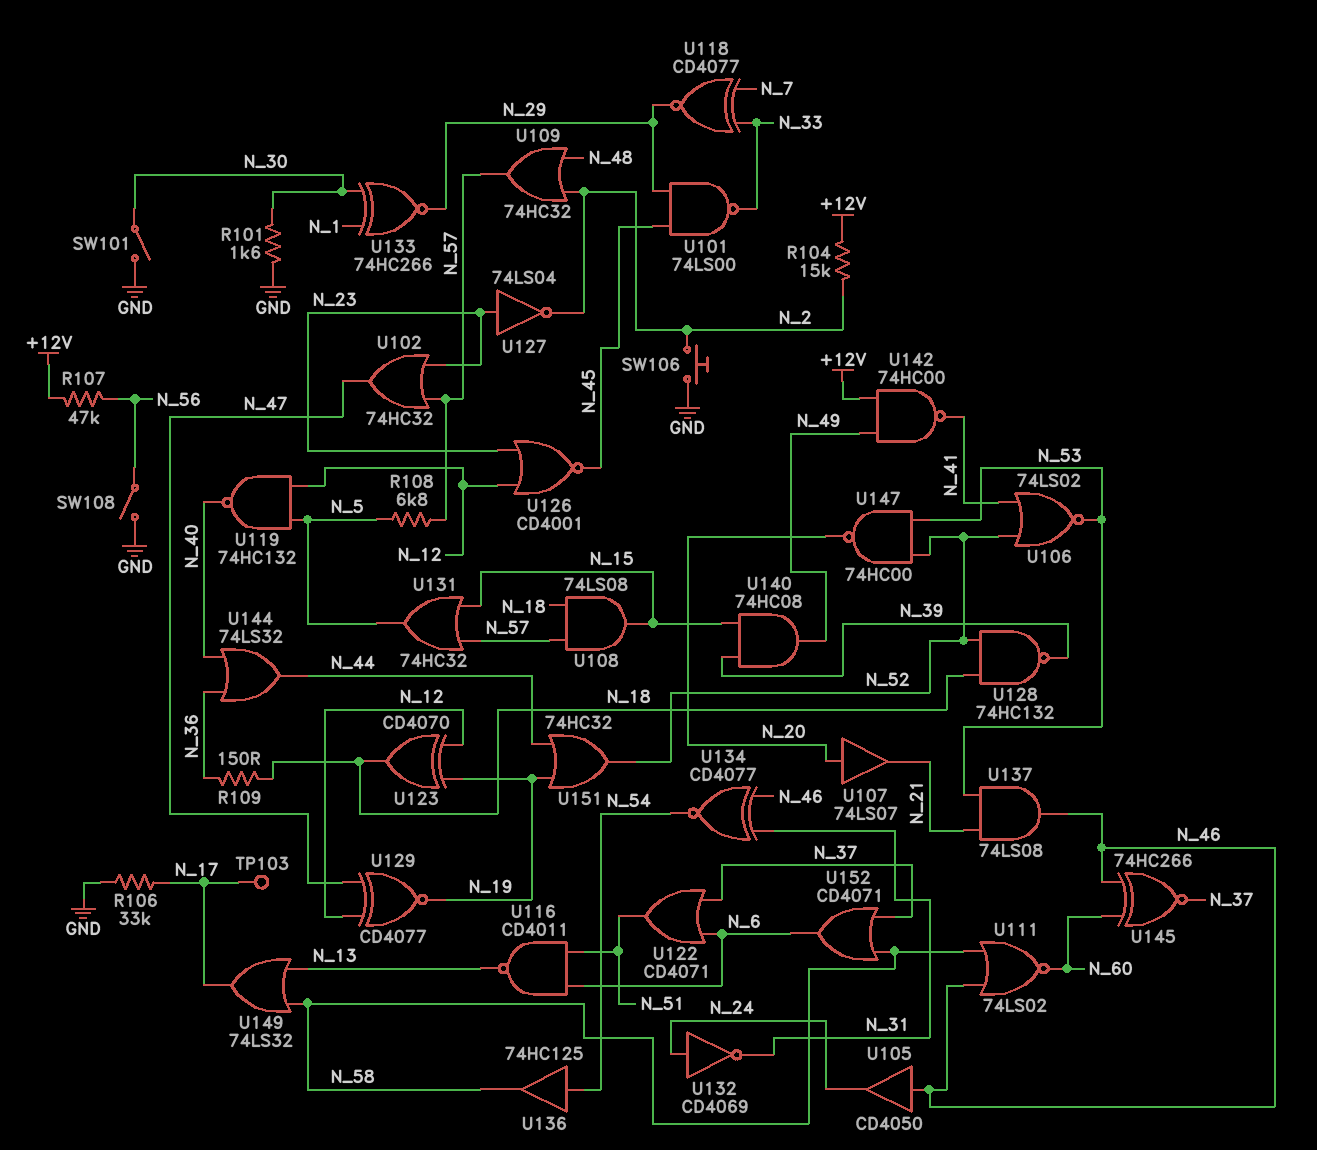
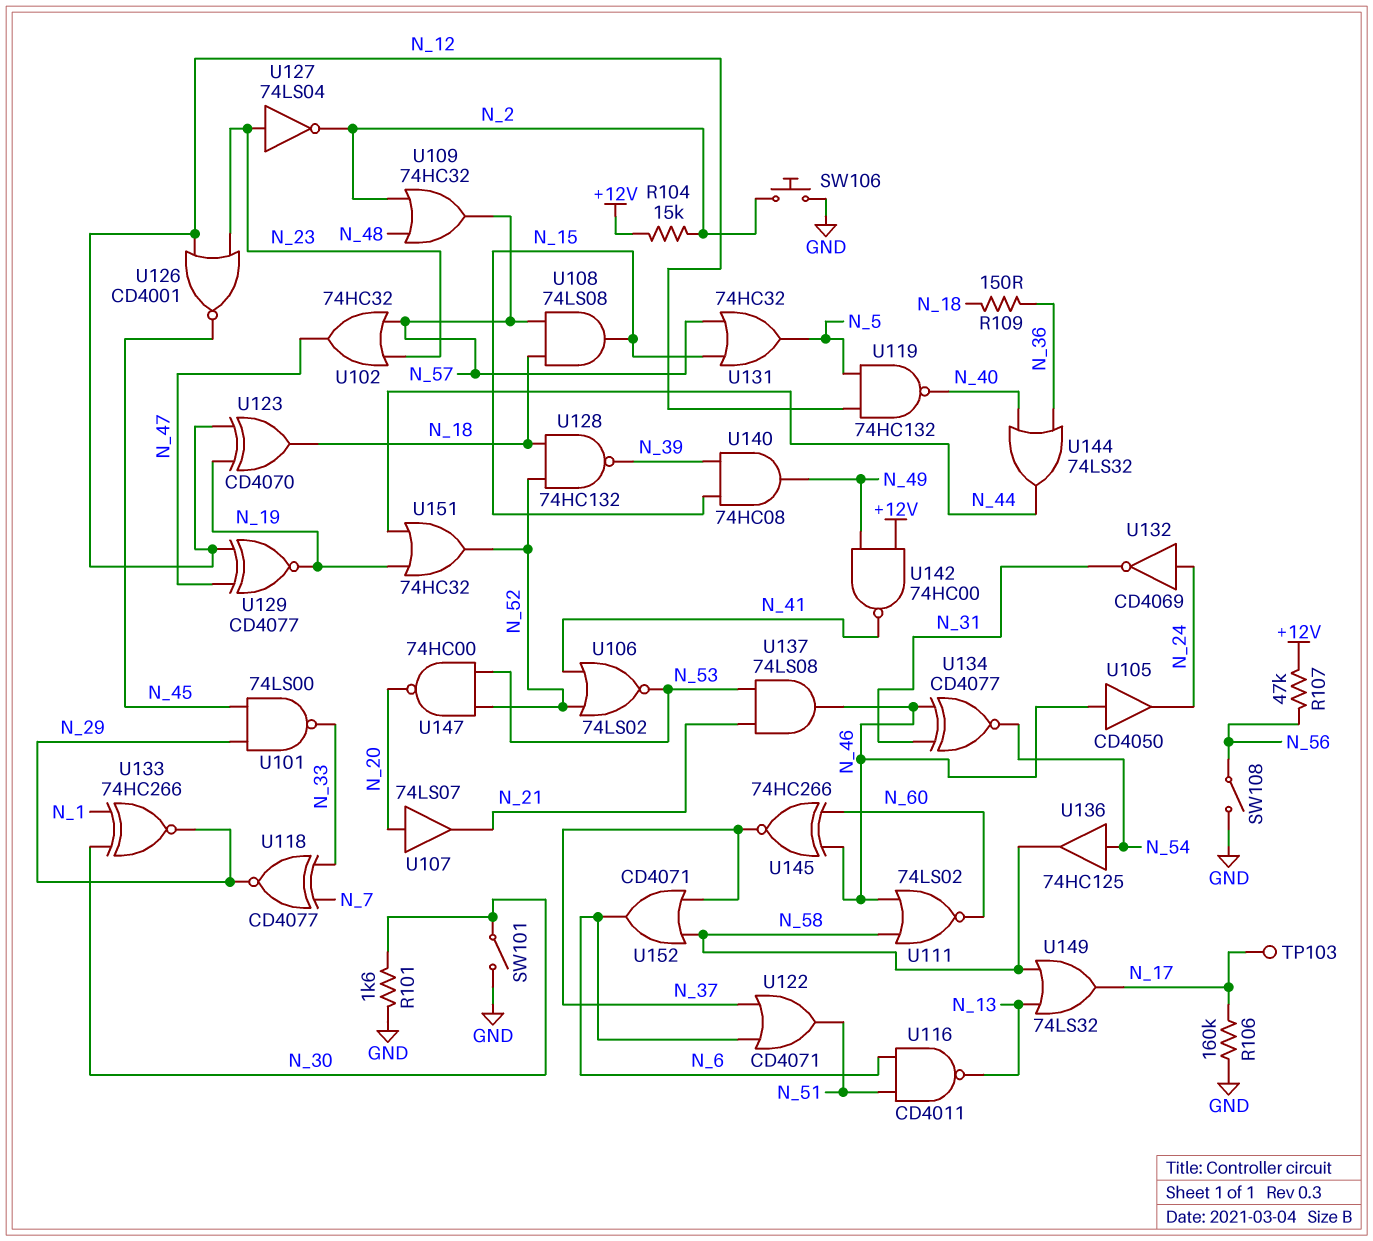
R106: 33k (GND, N_17) -> 160k (GND, N_17)
R108: 6.8k (N_5, N_57) -> none

